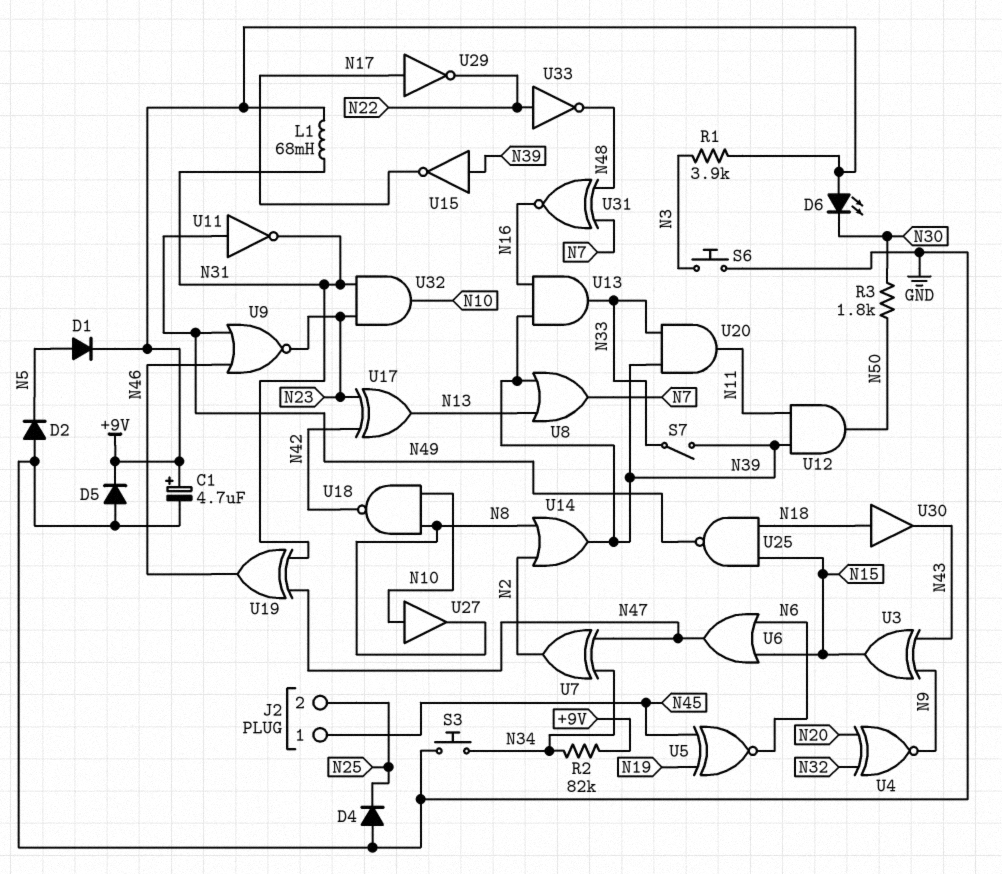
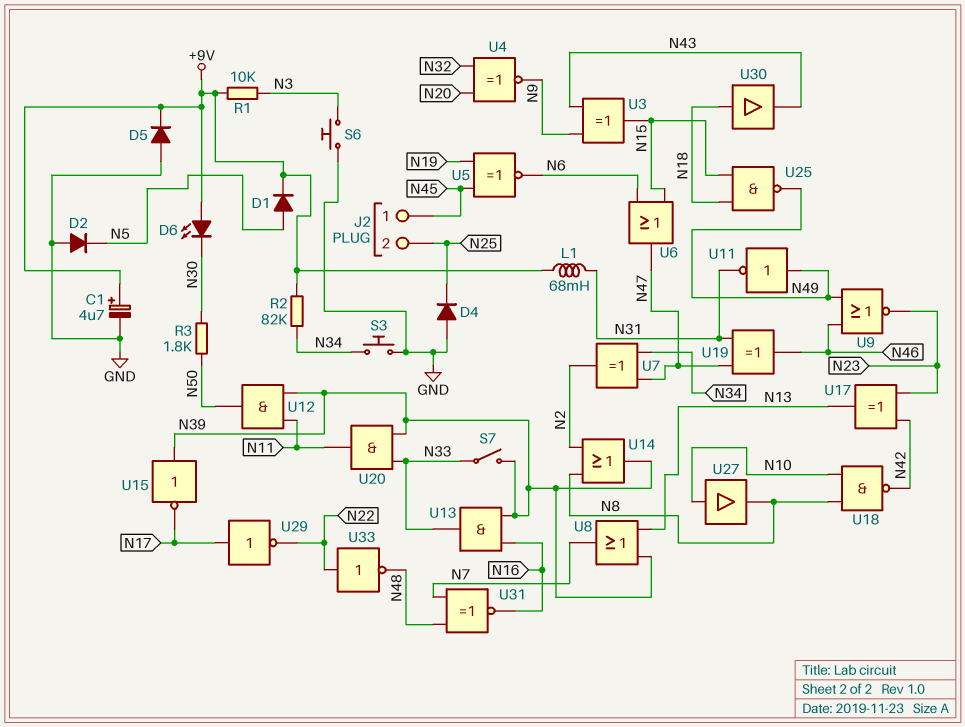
R1: 3.9k (+9V, N3) -> 10k (+9V, N3)
U32: AND (in N23, in N31, out N10) -> none

